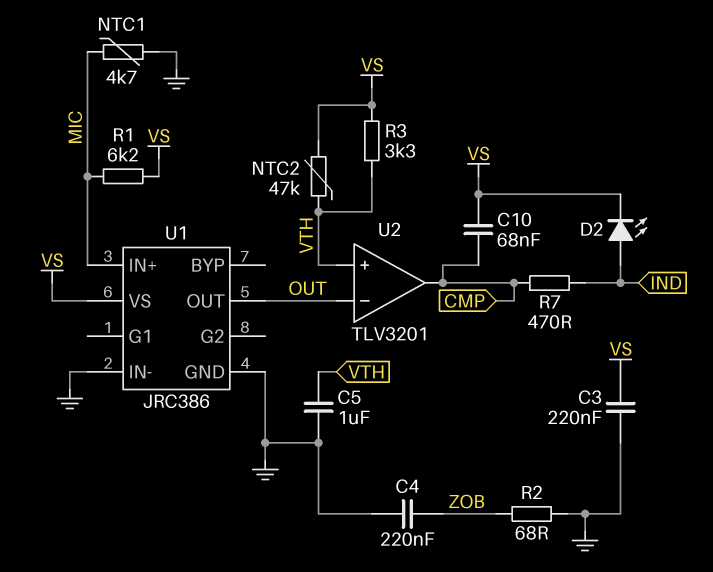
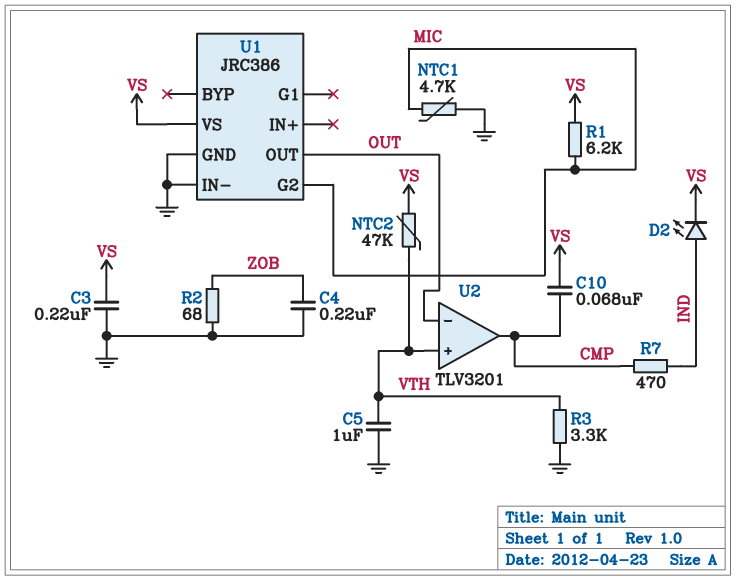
R3: 3.3k (VS, VTH) -> 3.3k (GND, VTH)
U1 pin G2: none -> MIC
U1 pin IN+: MIC -> none

